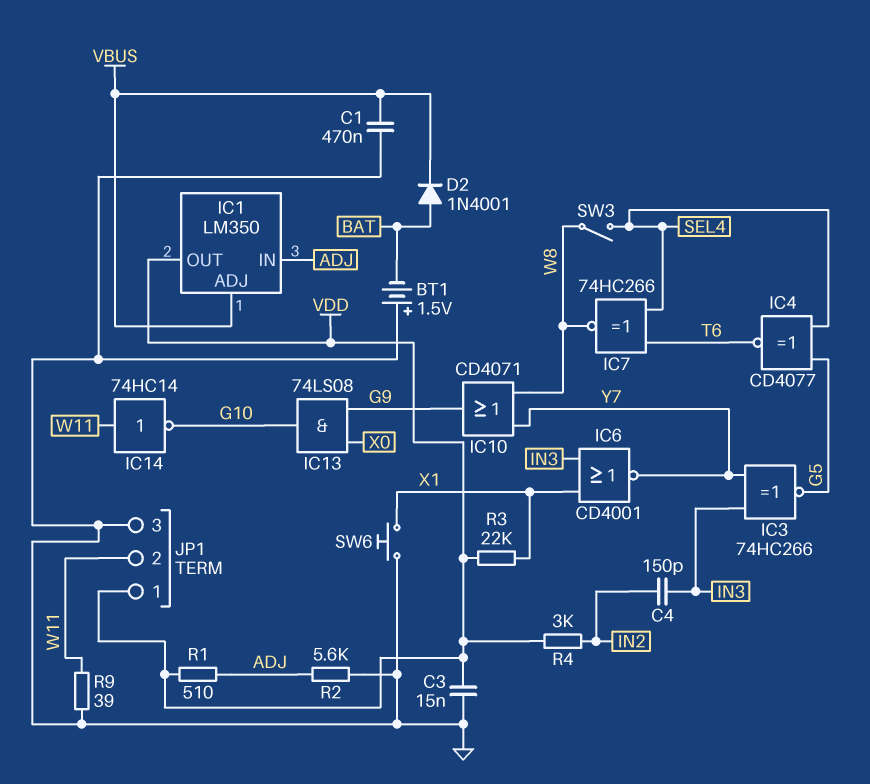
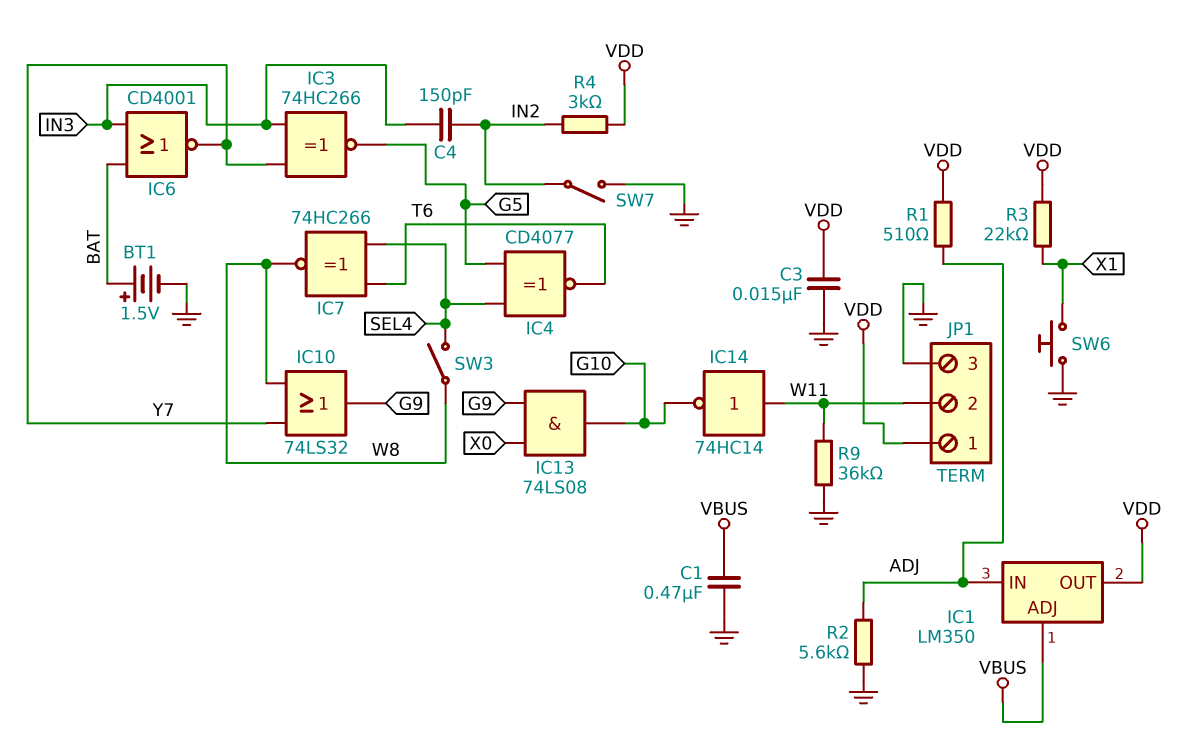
BT1: 1.5V (plus GND, minus BAT) -> 1.5V (plus BAT, minus GND)
D2: diode 1N4001 (A BAT, K VBUS) -> none
IC6: NOR CD4001 (in IN3, in X1, out Y7) -> NOR CD4001 (in BAT, in IN3, out Y7)
IC10: OR CD4071 (in W8, in Y7, out G9) -> OR 74LS32 (in W8, in Y7, out G9)
R9: 39 (GND, W11) -> 36k (GND, W11)
SW7: none -> switch (GND, IN2)

